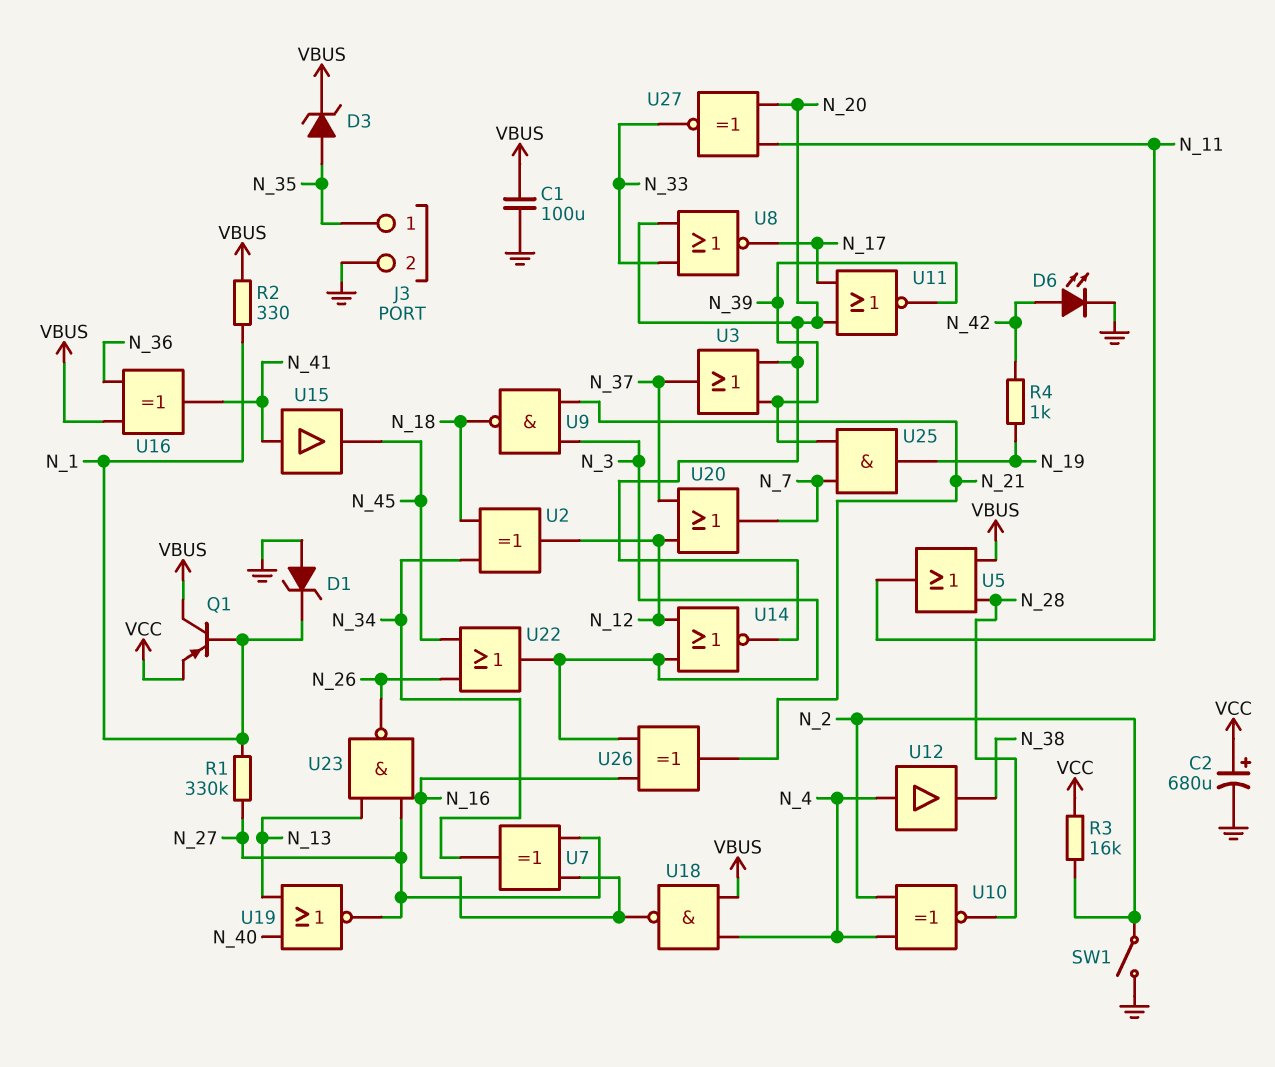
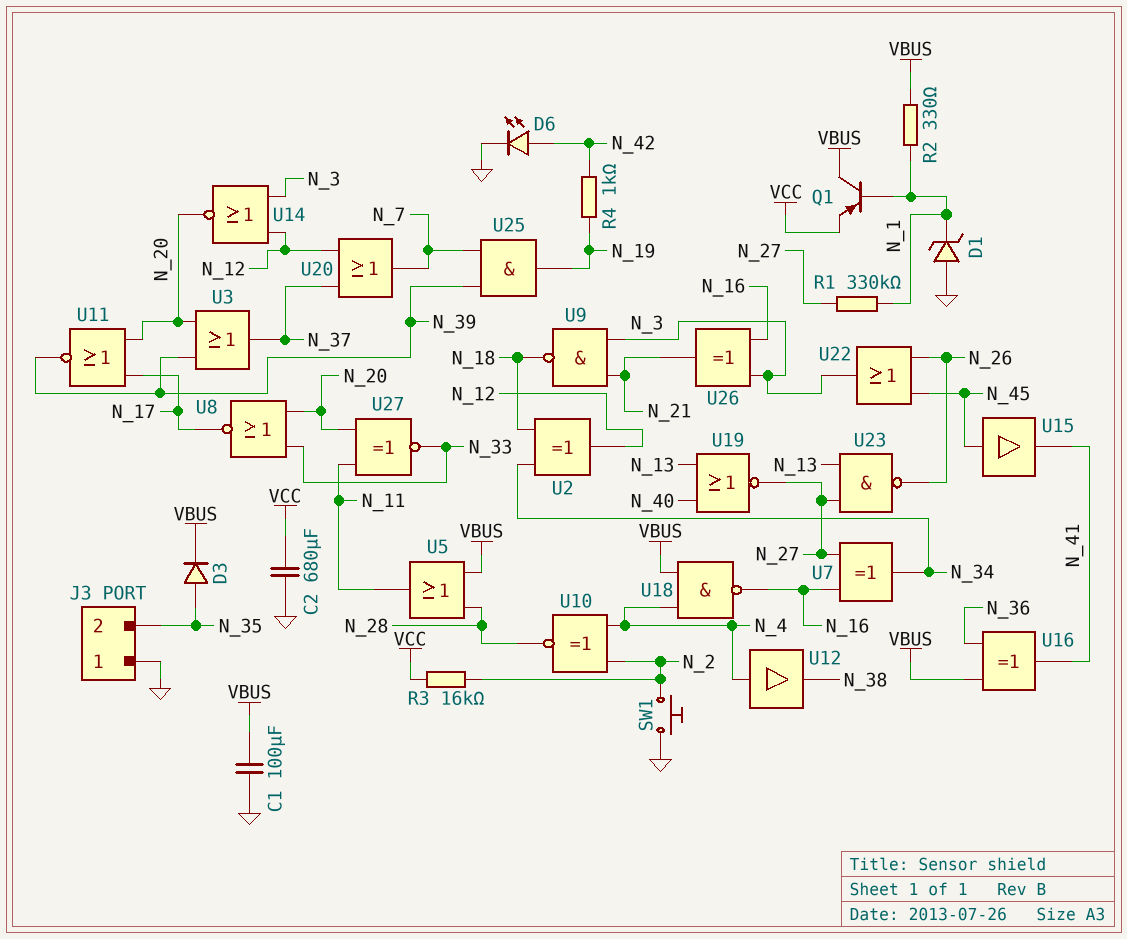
C2: 680uF (plus VCC, minus GND) -> 680uF (GND, VCC)
D3: zener (A N_35, K VBUS) -> diode (A N_35, K VBUS)
J3 pin 1: N_35 -> GND
J3 pin 2: GND -> N_35
SW1: switch (GND, N_2) -> button (GND, N_2)
U15: buffer (in N_41, out N_45) -> buffer (in N_45, out N_41)

